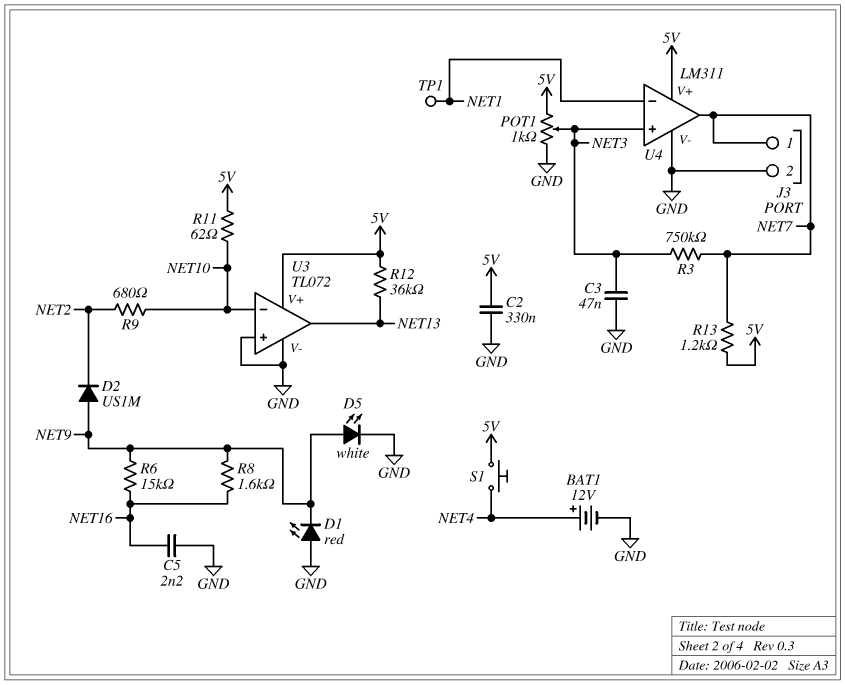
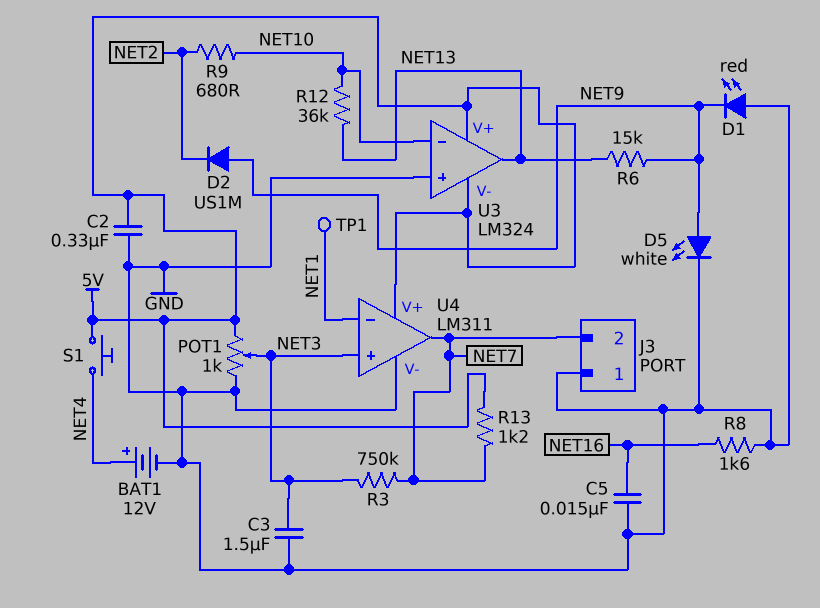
C3: 47nF (GND, NET3) -> 1.5uF (GND, NET3)
C5: 2.2nF (GND, NET16) -> 15nF (GND, NET16)
J3 pin 1: NET7 -> GND
J3 pin 2: GND -> NET7
R6: 15k (NET9, NET16) -> 15k (NET9, NET13)
R8: 1.6k (NET9, NET16) -> 1.6k (GND, NET16)
R11: 62 (5V, NET10) -> none
R12: 36k (5V, NET13) -> 36k (NET10, NET13)
U3: TL072 -> LM324
U3 pin V-: GND -> 5V

